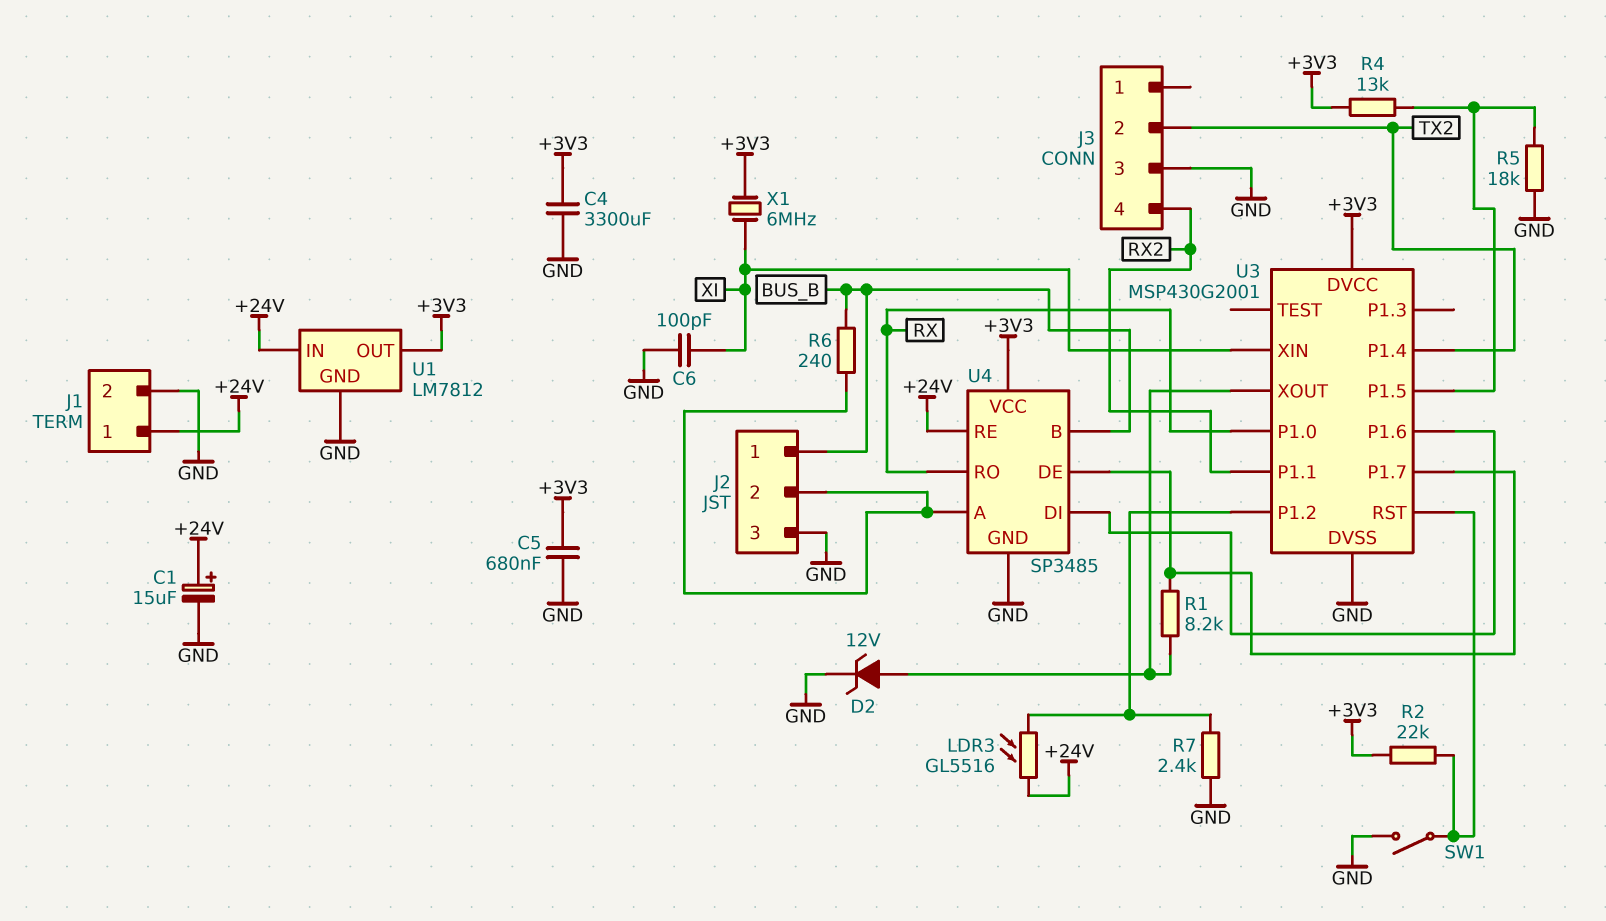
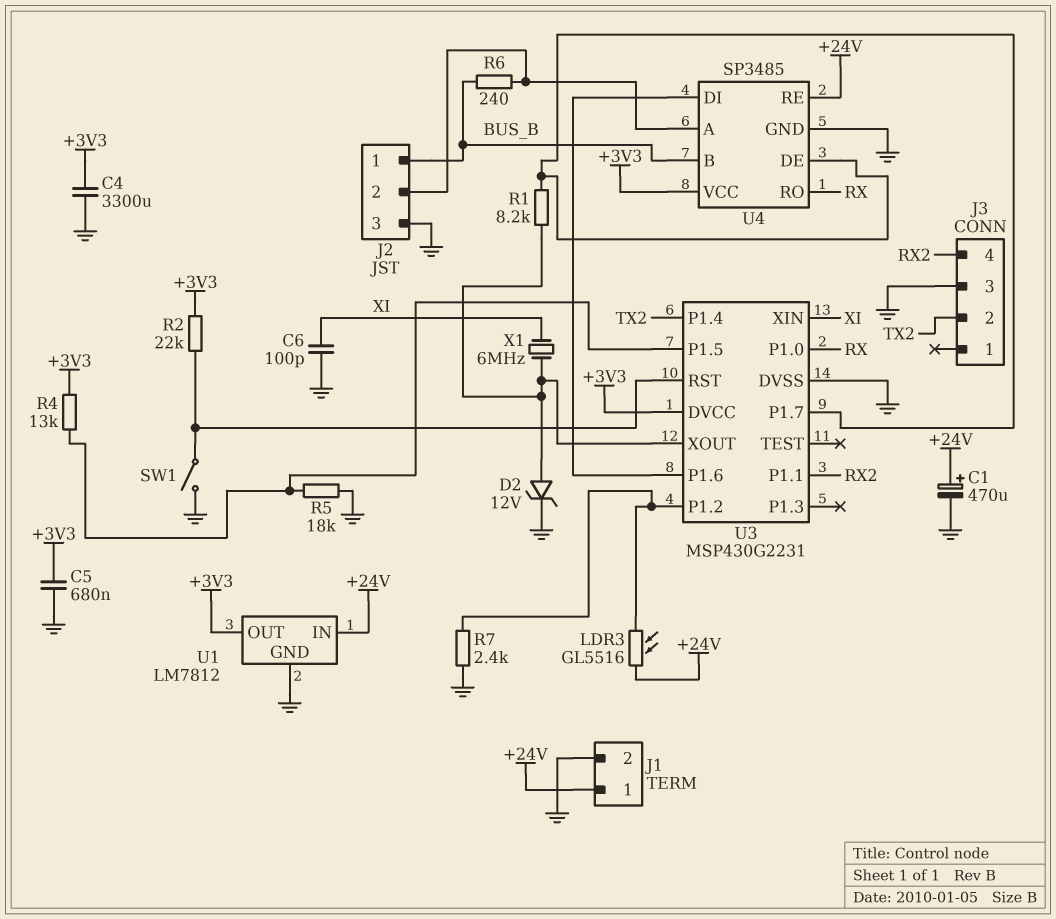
C1: 15uF (plus +24V, minus GND) -> 470uF (plus +24V, minus GND)
U3: MSP430G2001 -> MSP430G2231
X1: 6MHz (+3V3, XI) -> 6MHz (U3/XOUT, XI)

